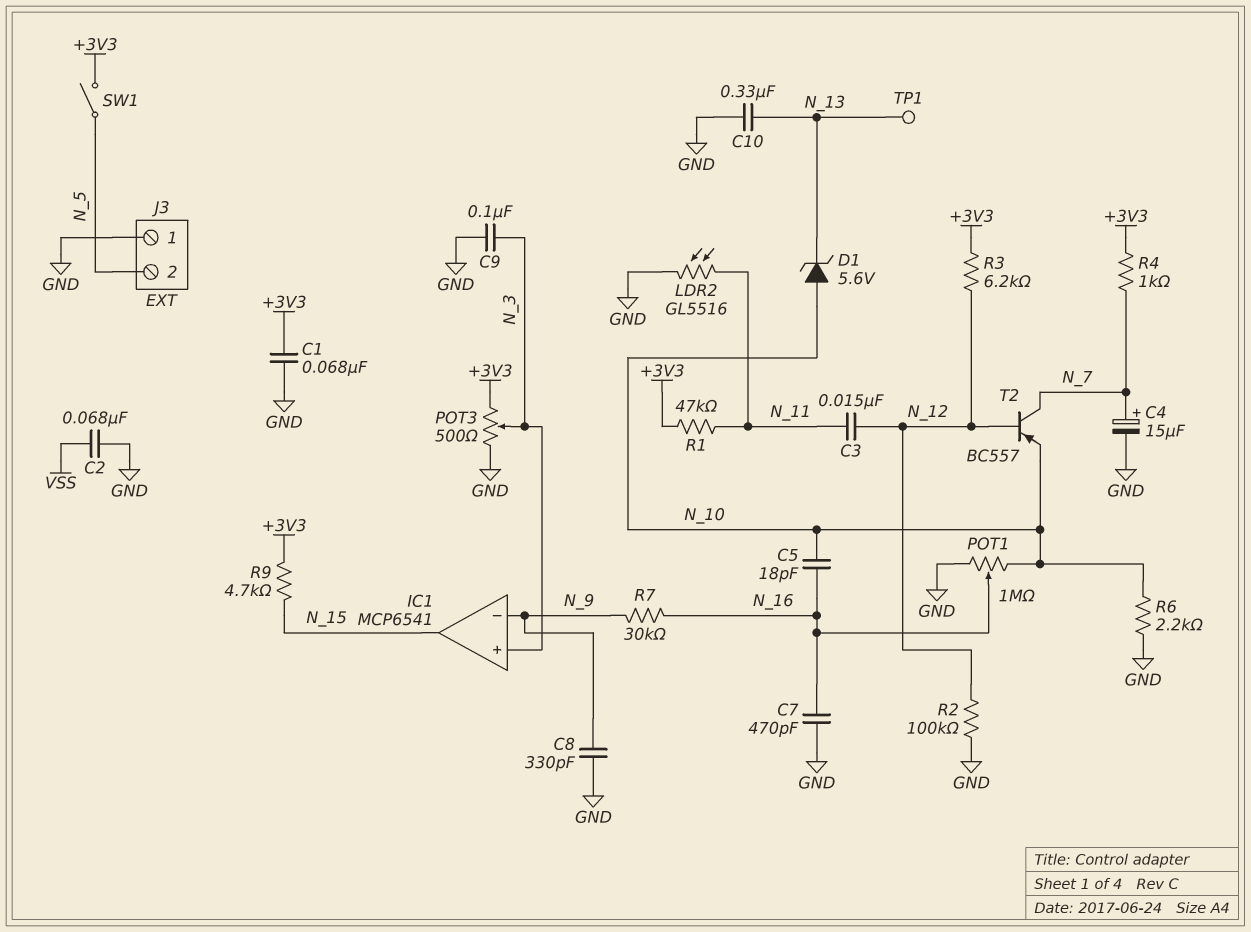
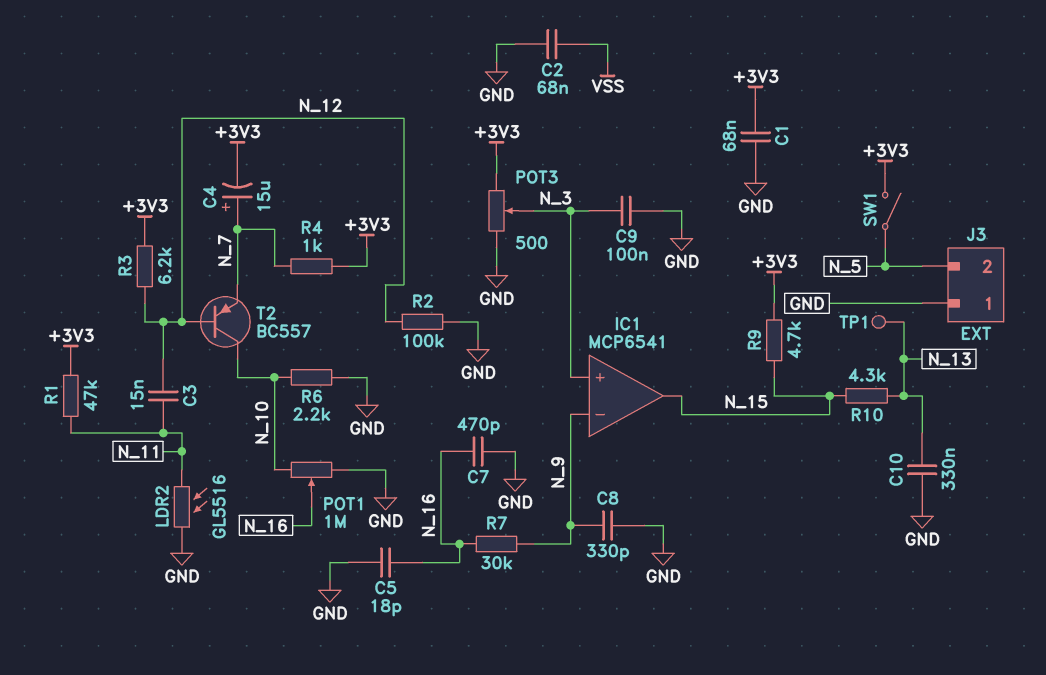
C4: 15uF (plus N_7, minus GND) -> 15uF (plus N_7, minus +3V3)
C5: 18pF (N_10, N_16) -> 18pF (GND, N_16)
D1: zener 5.6V (A N_10, K N_13) -> none
R10: none -> 4.3k (N_13, N_15)
T2: PNP BC557 (B N_12, C N_7, E N_10) -> PNP BC557 (B N_12, C N_10, E N_7)

